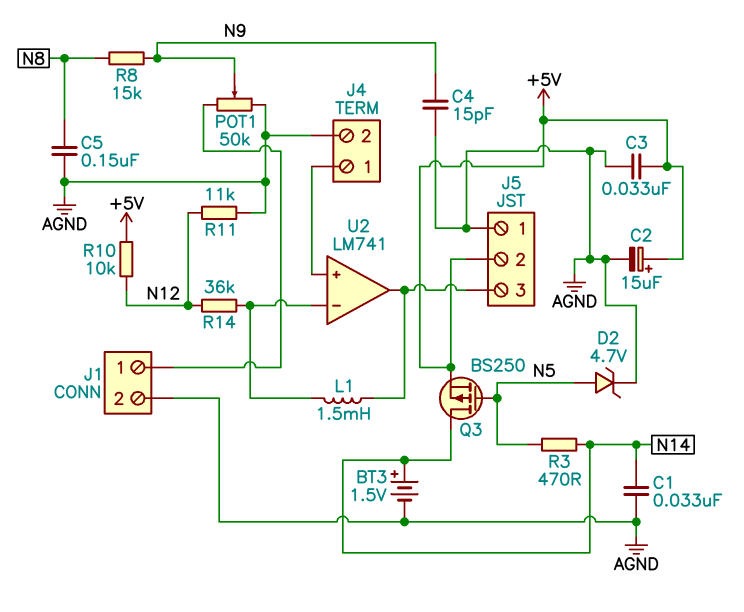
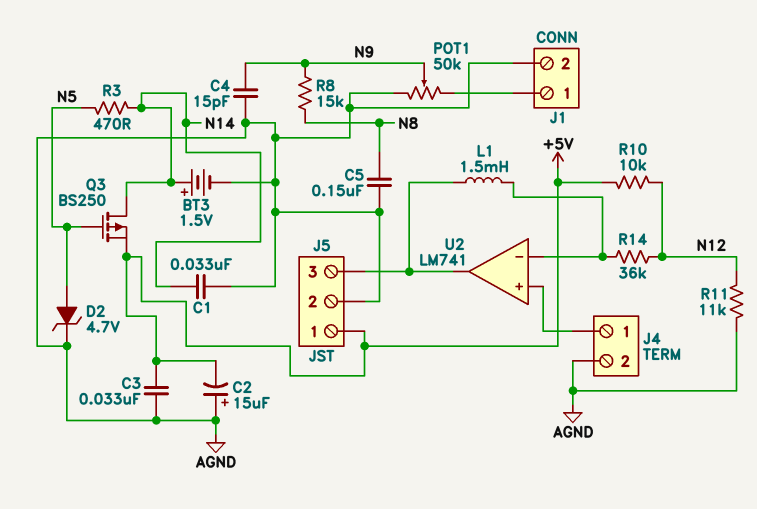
C2: 15uF (plus +5V, minus AGND) -> 15uF (plus AGND, minus +5V)
J5 pin 1: AGND -> +5V
J5 pin 2: +5V -> AGND

